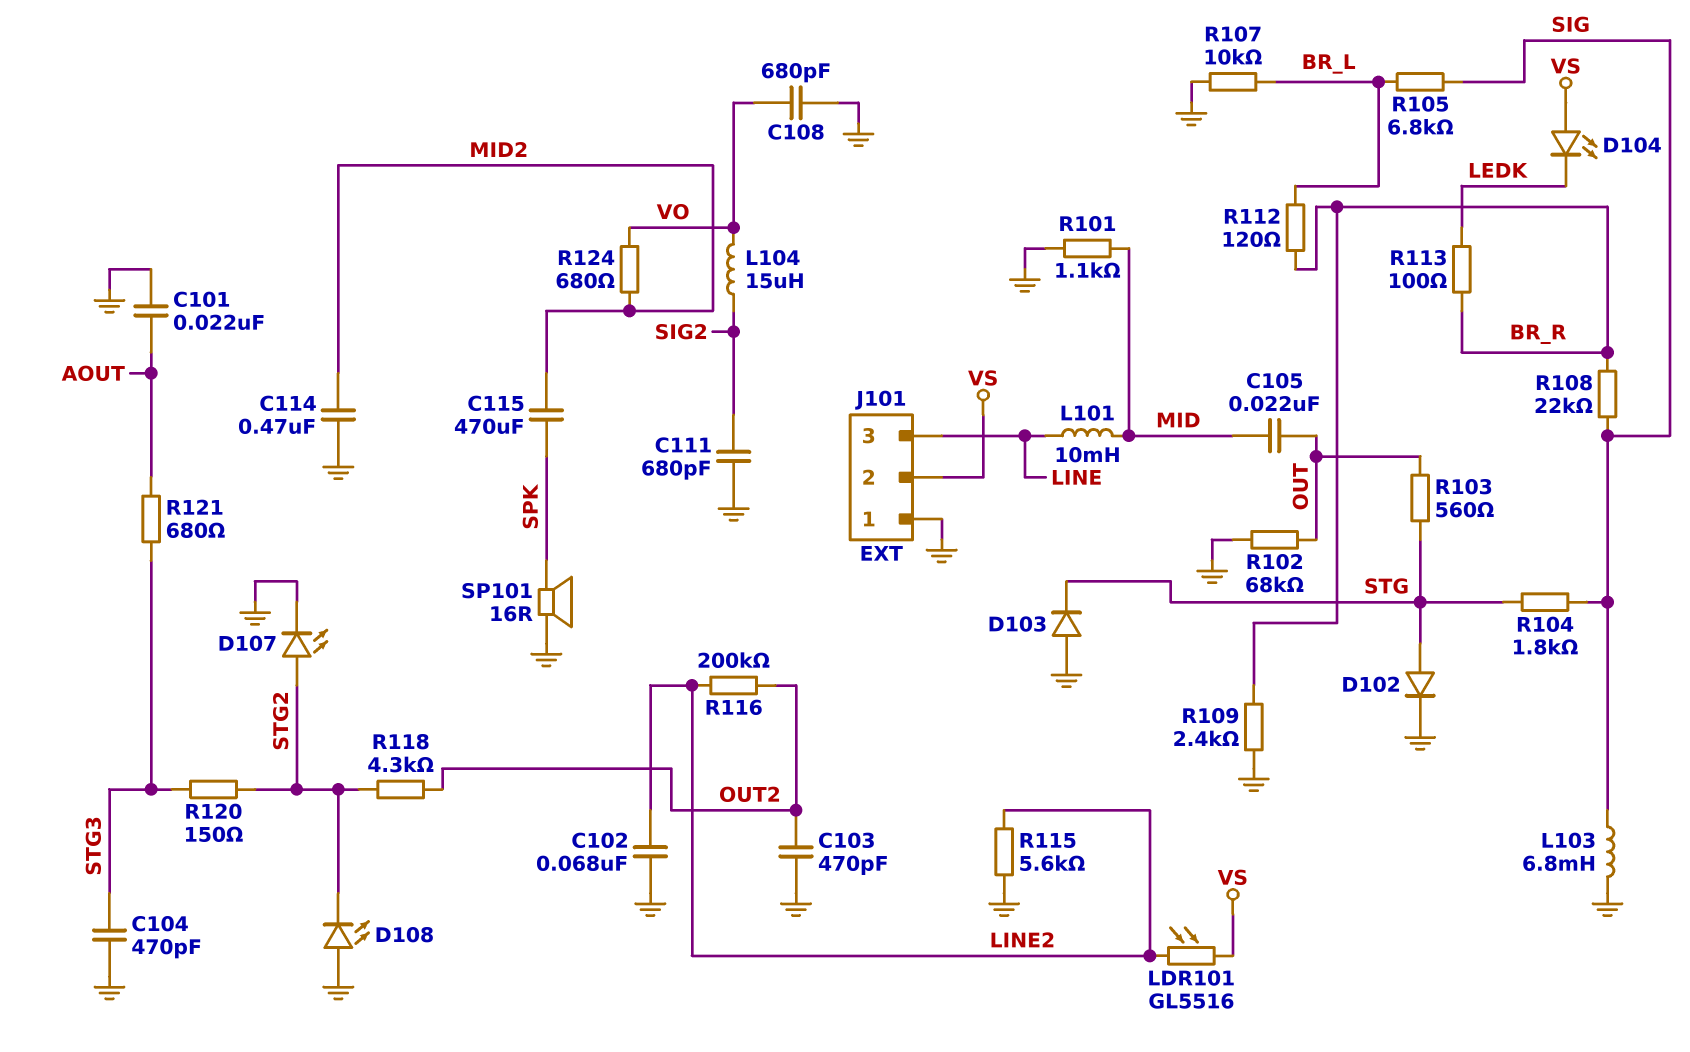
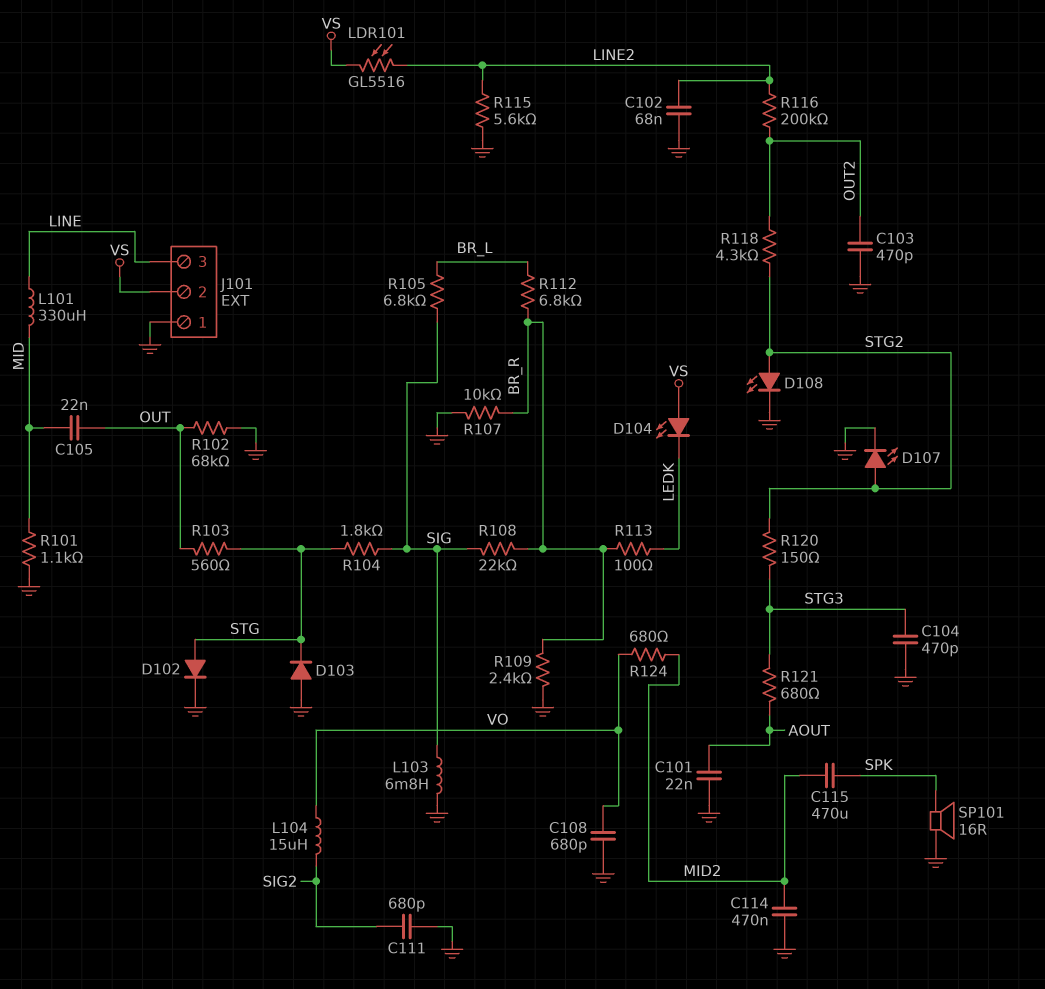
D108: LED (A GND, K STG2) -> LED (A STG2, K GND)
L101: 10mH (LINE, MID) -> 330uH (LINE, MID)
R107: 10k (BR_L, GND) -> 10k (BR_R, GND)
R112: 120 (BR_L, BR_R) -> 6.8k (BR_L, BR_R)

